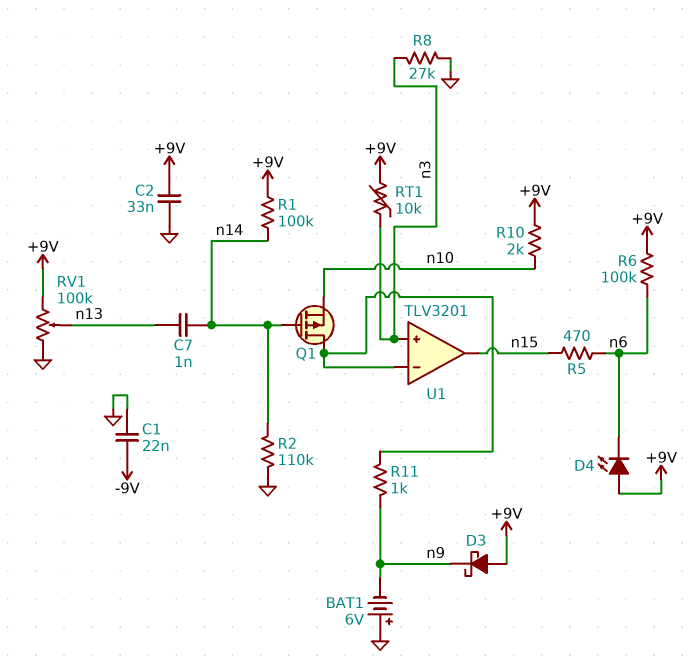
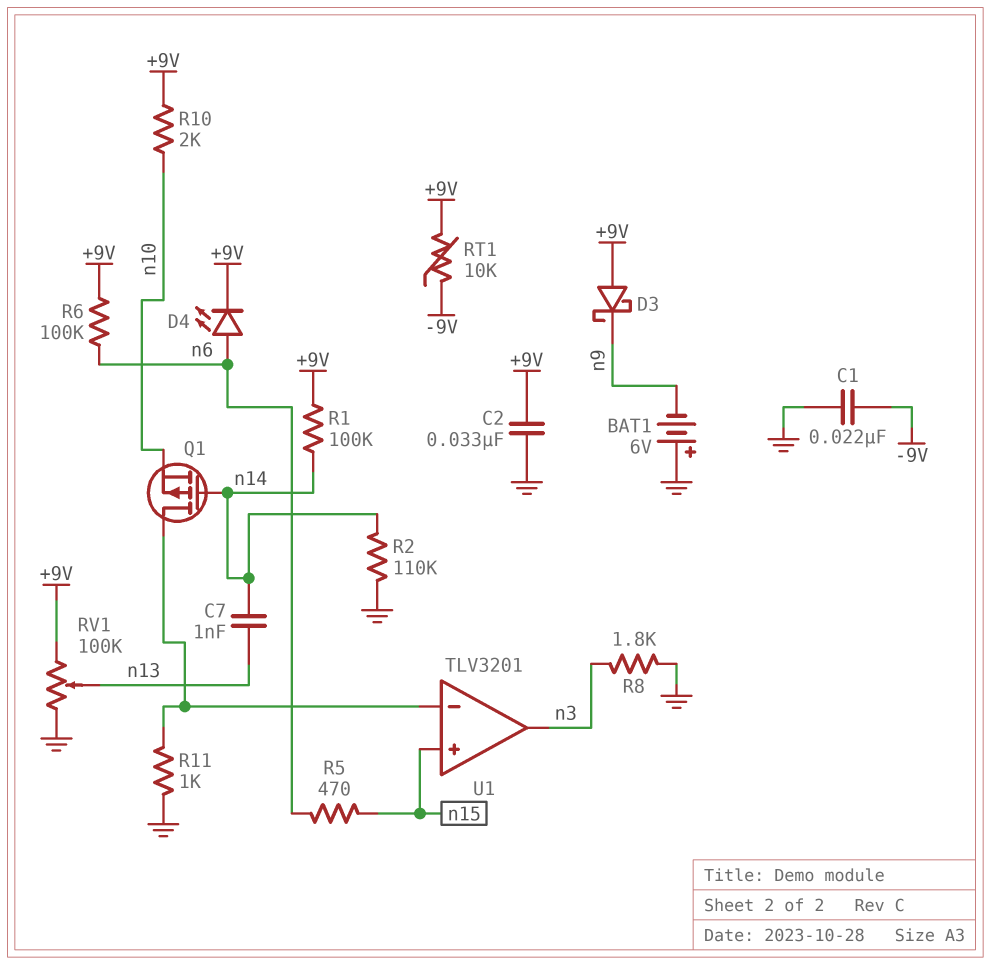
D4: LED (A +9V, K n6) -> LED (A n6, K +9V)
R8: 27k (GND, n3) -> 1.8k (GND, n3)
R11: 1k (U1/in-, n9) -> 1k (GND, U1/in-)
RT1: 10k (+9V, n3) -> 10k (+9V, -9V)
U1 pin in+: n3 -> n15
U1 pin out: n15 -> n3

